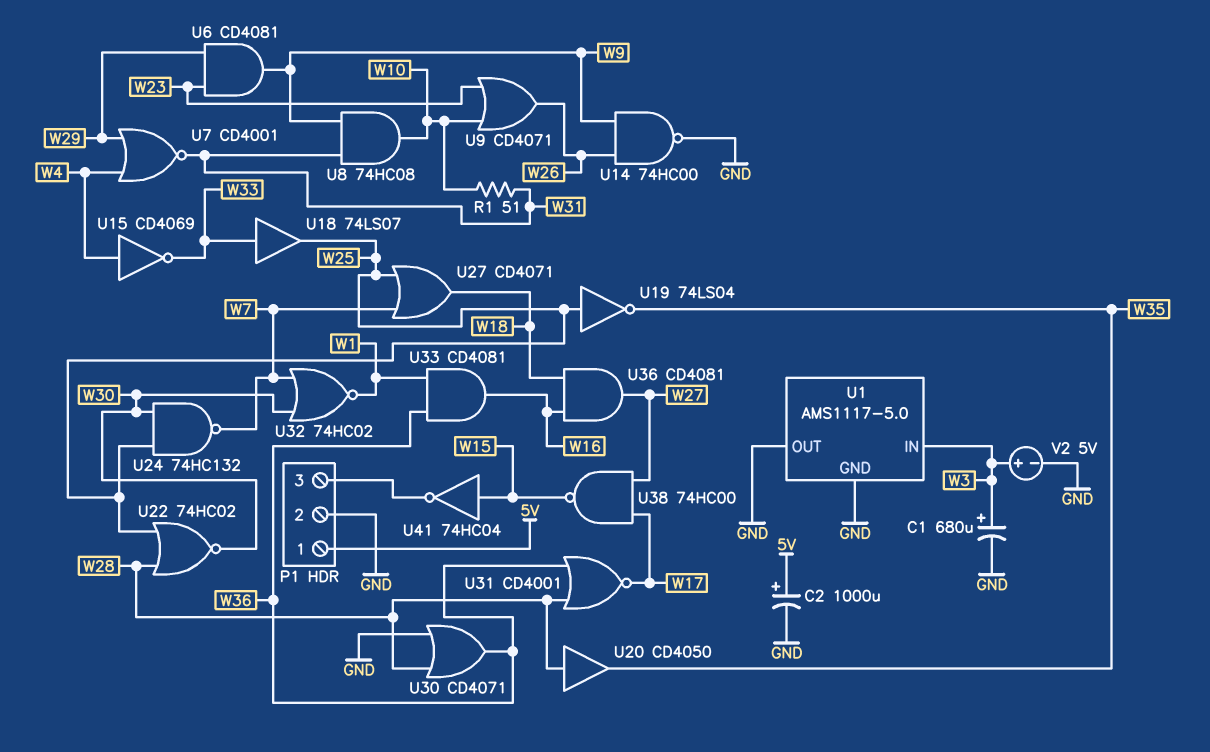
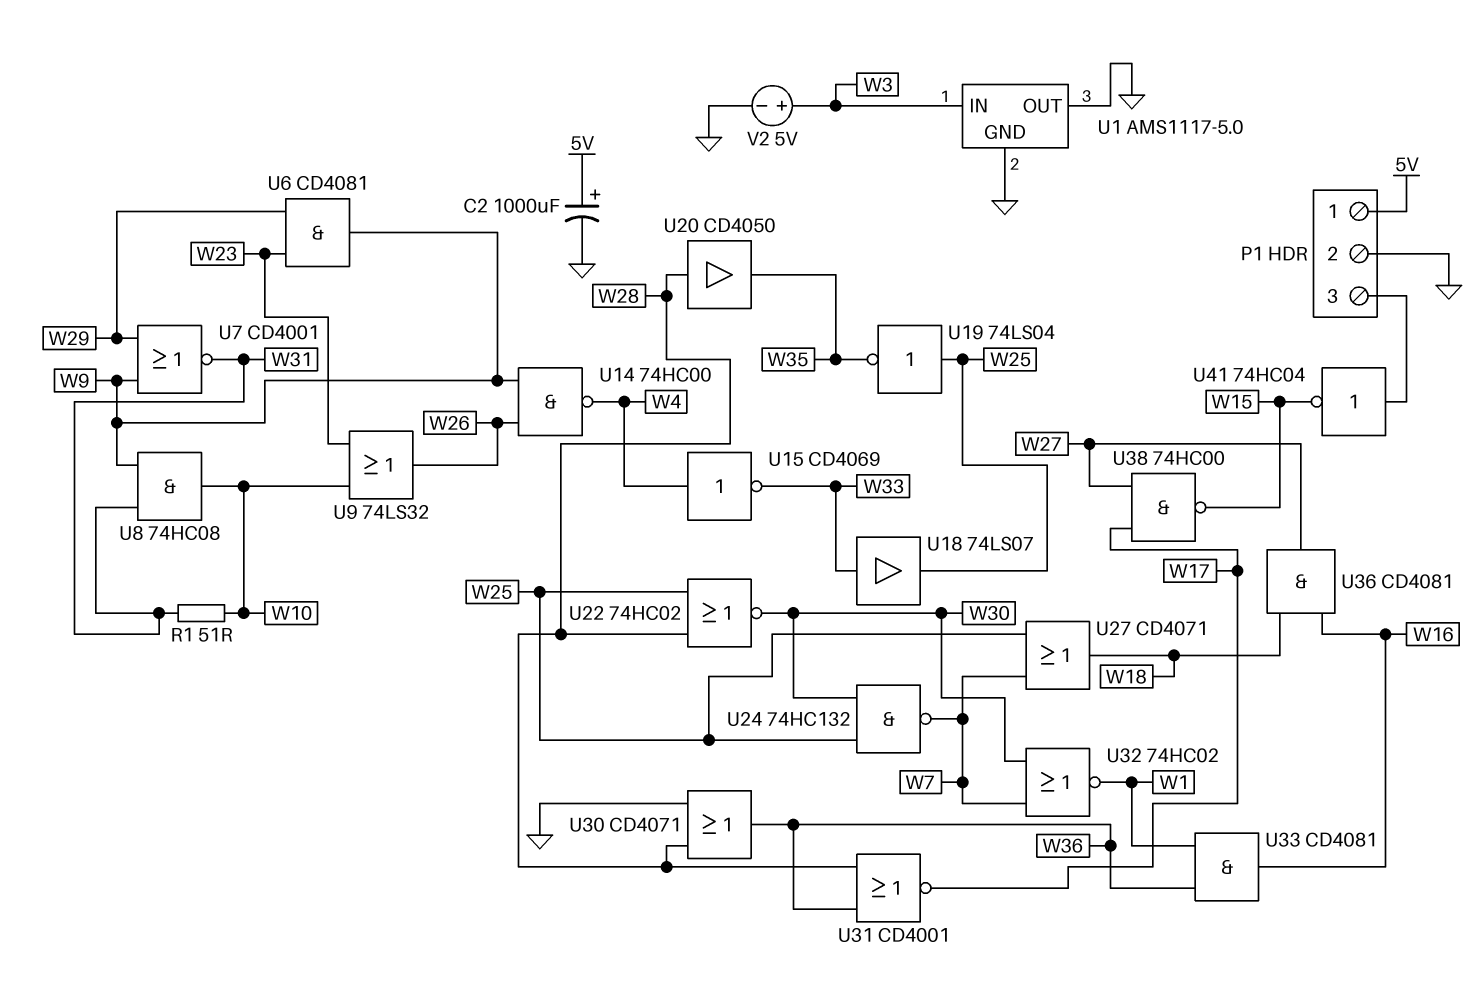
C1: 680uF (plus W3, minus GND) -> none
U7: NOR CD4001 (in W4, in W29, out W31) -> NOR CD4001 (in W9, in W29, out W31)
U9: OR CD4071 (in W10, in W23, out W26) -> OR 74LS32 (in W10, in W23, out W26)
U14: NAND 74HC00 (in W9, in W26, out GND) -> NAND 74HC00 (in W9, in W26, out W4)
U41: NOT 74HC04 (in W15, out P1/3) -> NOT 74HC04 (in P1/3, out W15)

